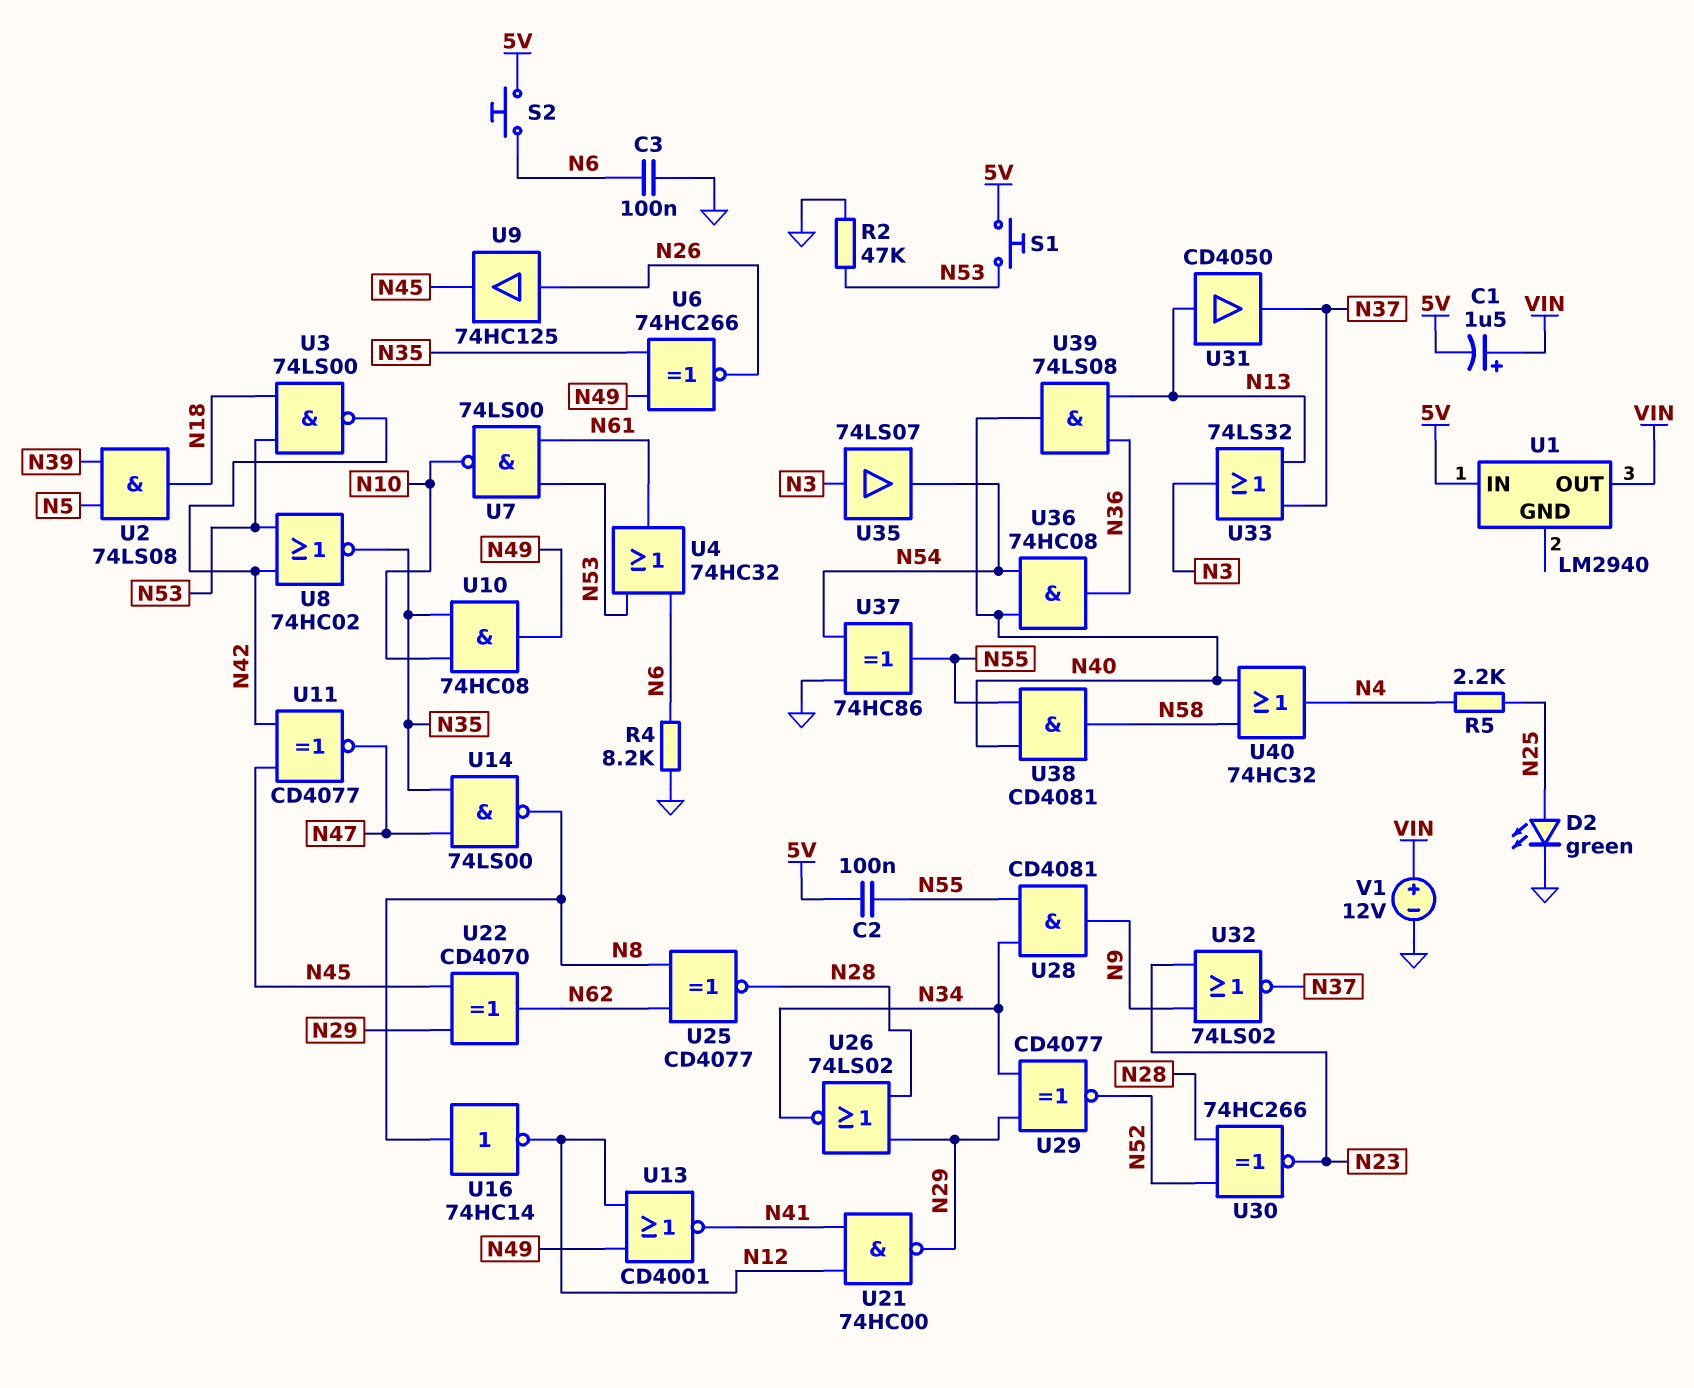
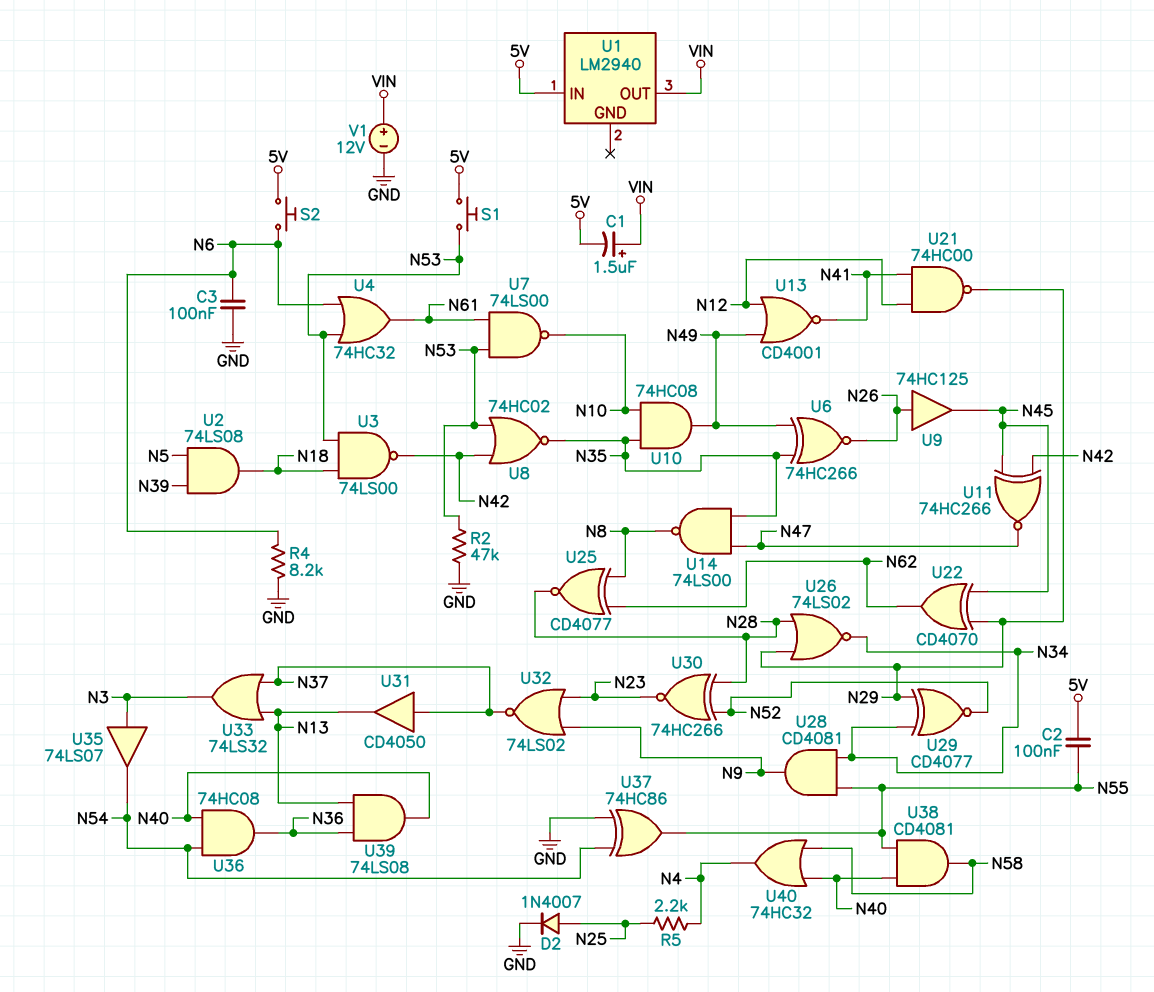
D2: LED green (A N25, K GND) -> diode 1N4007 (A N25, K GND)
U11: XNOR CD4077 (in N42, in N45, out N47) -> XNOR 74HC266 (in N42, in N45, out N47)
U16: NOT 74HC14 (in N8, out N12) -> none
U31: buffer CD4050 (in N13, out N37) -> buffer CD4050 (in N37, out N13)

